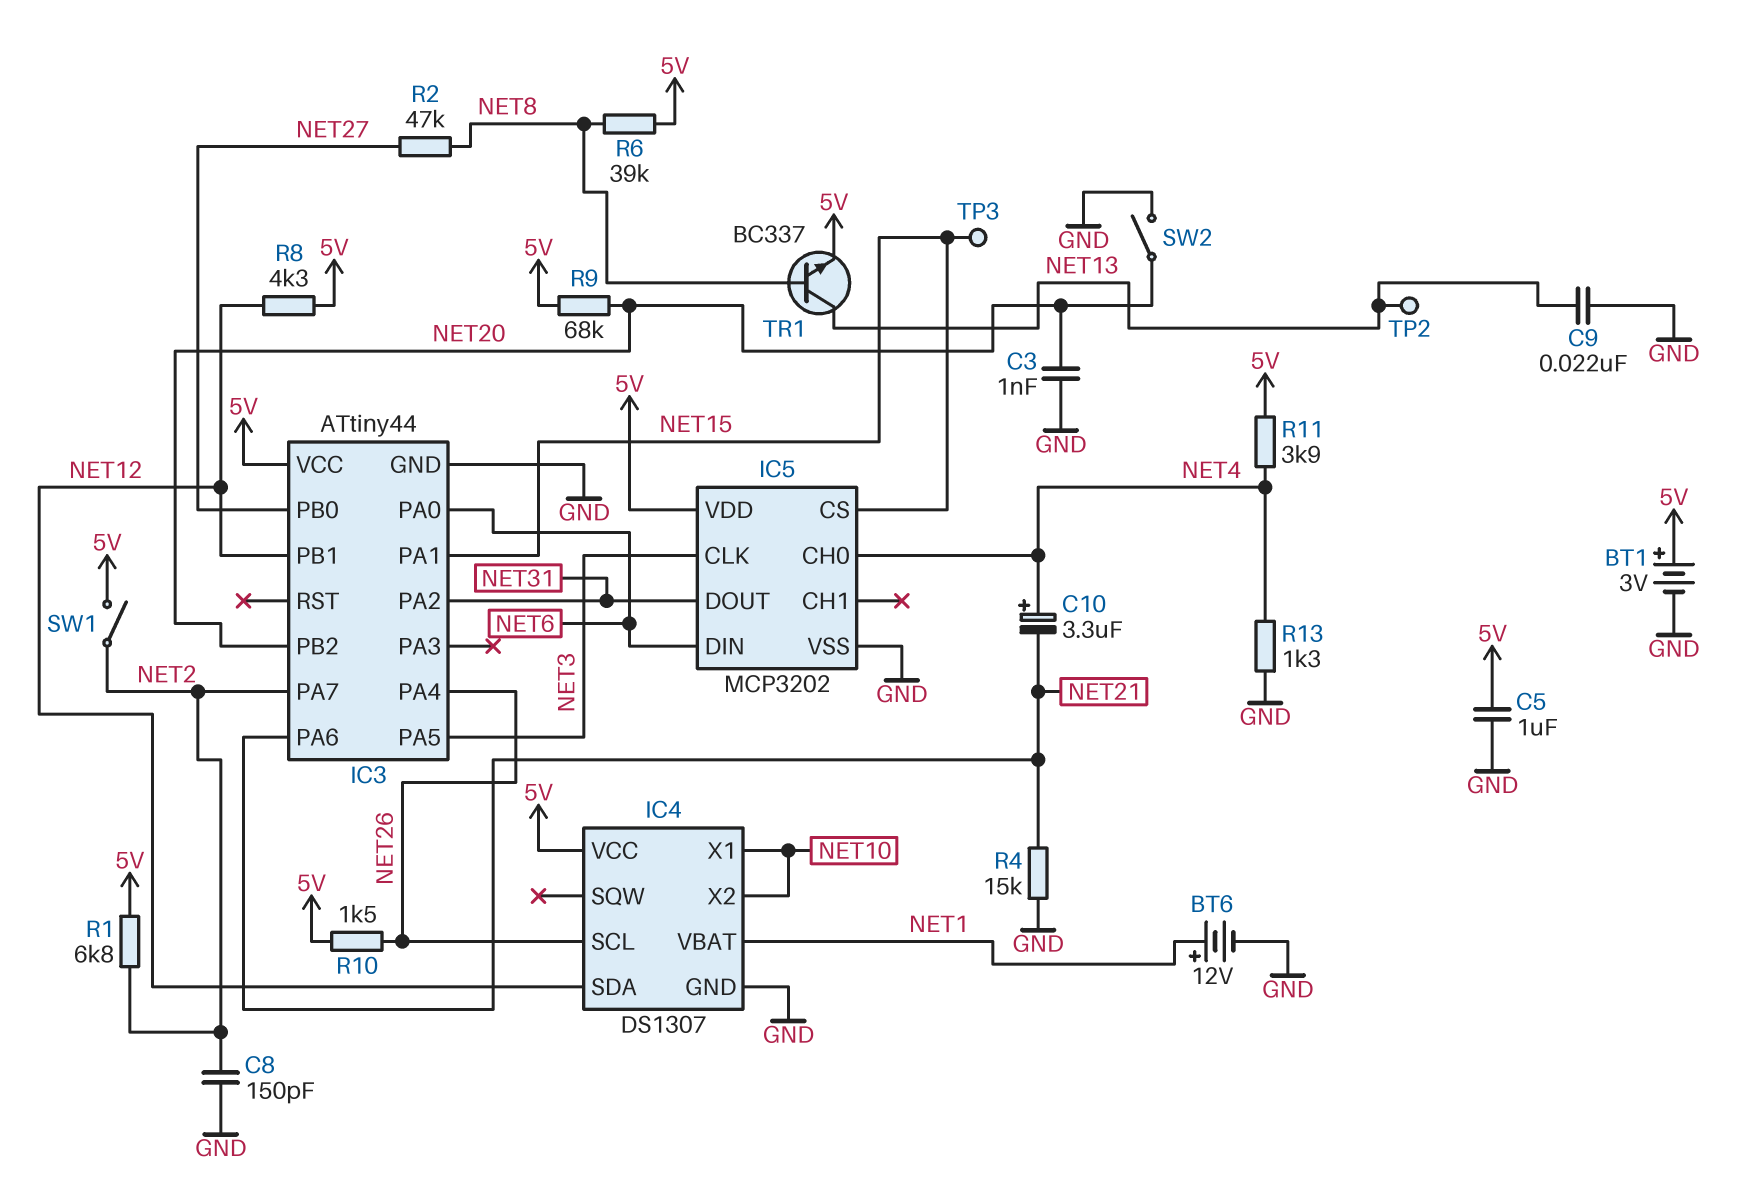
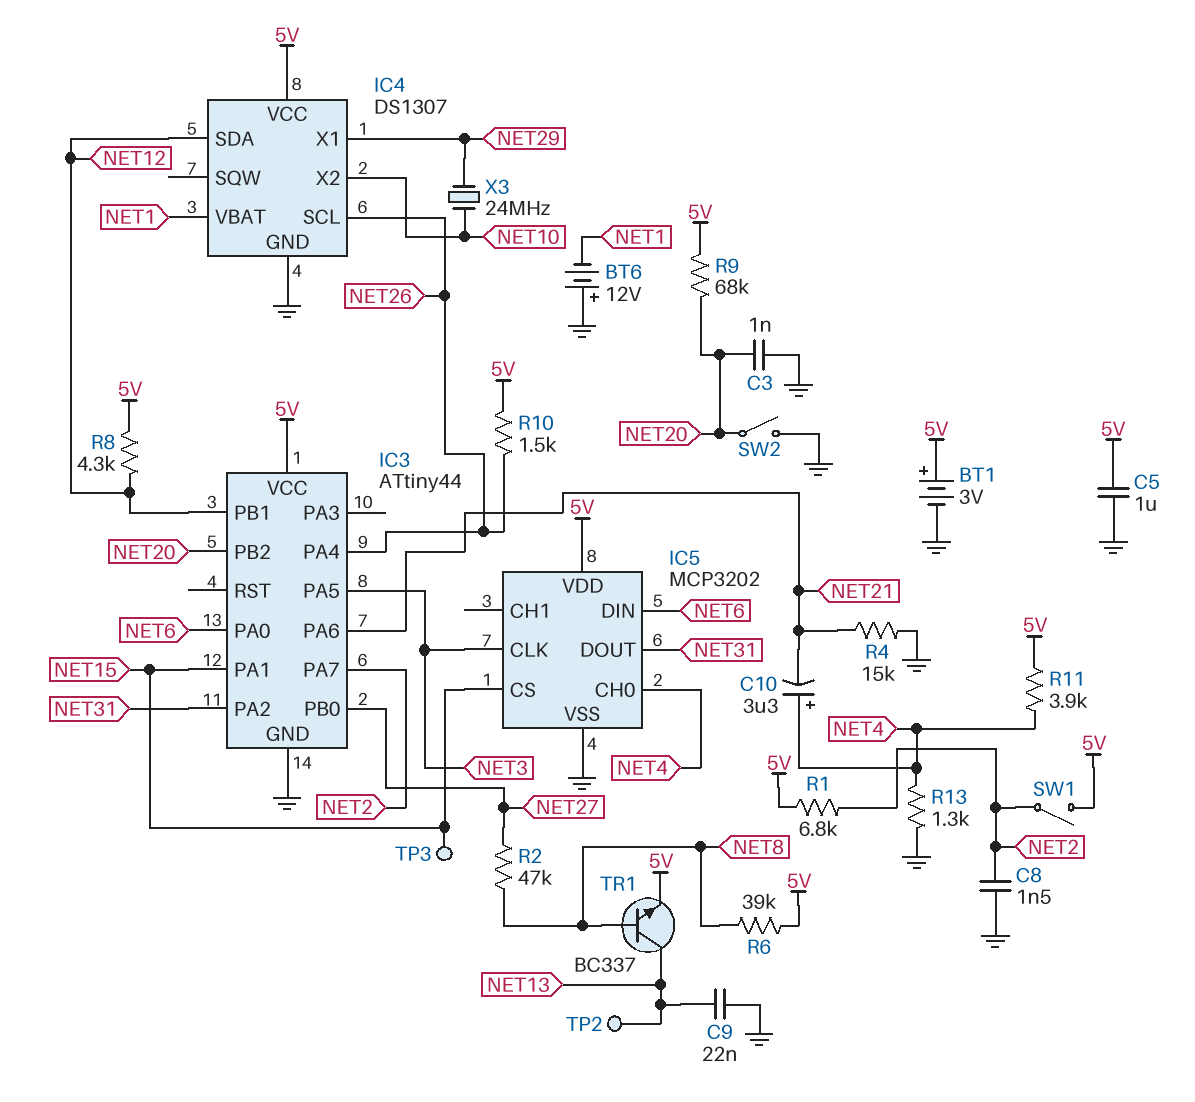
BT6: 12V (plus NET1, minus GND) -> 12V (plus GND, minus NET1)
C8: 150pF (GND, NET2) -> 1.5nF (GND, NET2)
IC4 pin X1: NET10 -> NET29
X3: none -> 24MHz (NET10, NET29)

